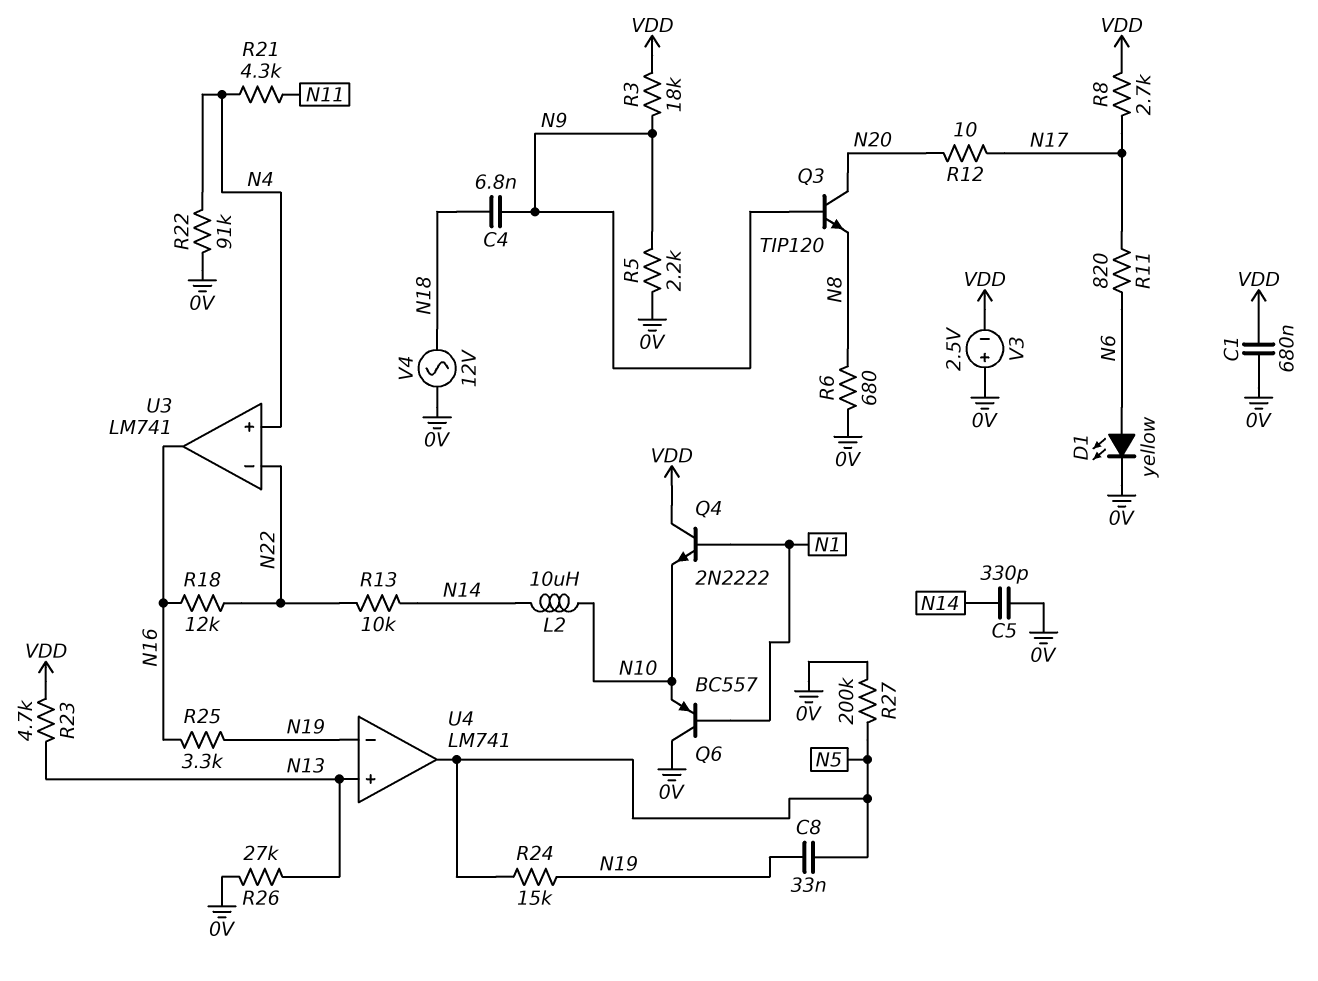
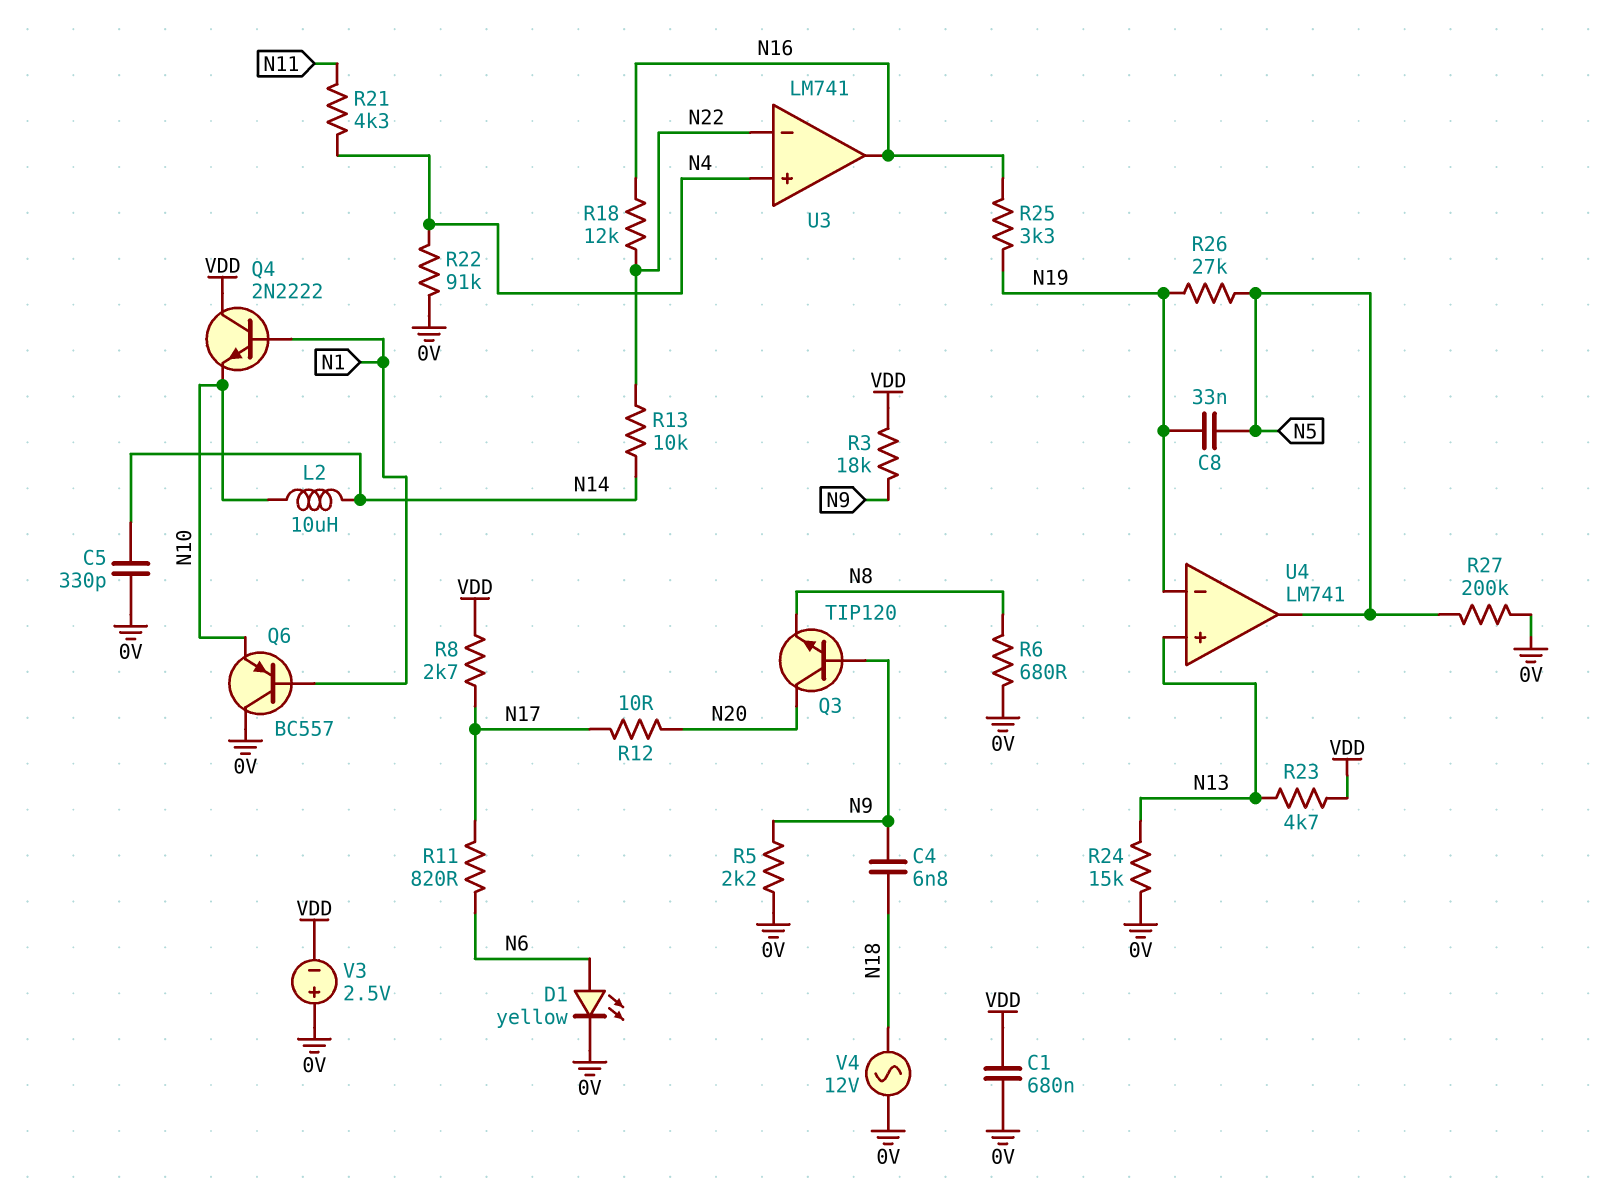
R24: 15k (N5, N19) -> 15k (0V, N13)
R26: 27k (0V, N13) -> 27k (N5, N19)

